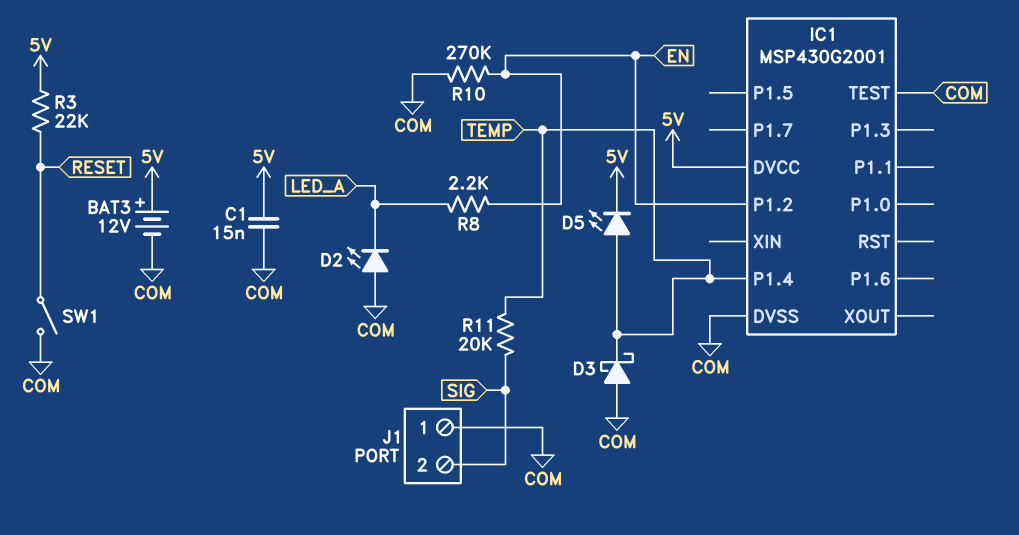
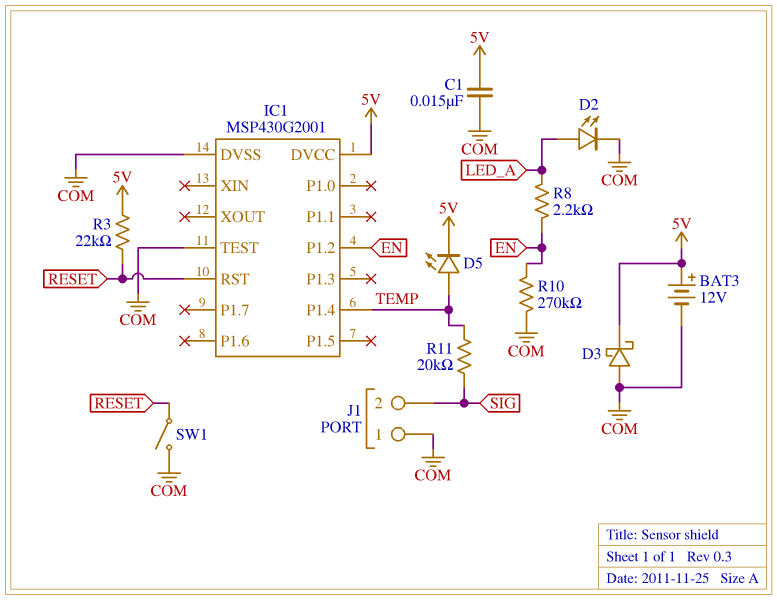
D2: LED (A COM, K LED_A) -> LED (A LED_A, K COM)
D3: schottky (A COM, K TEMP) -> schottky (A COM, K 5V)
IC1 pin RST: none -> RESET

